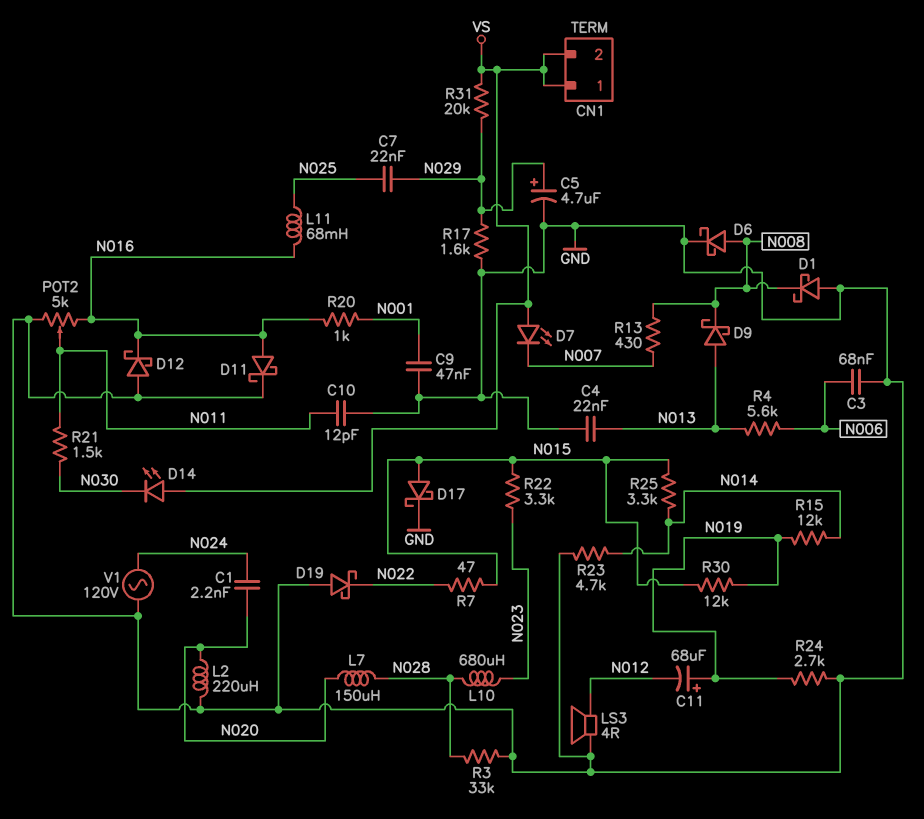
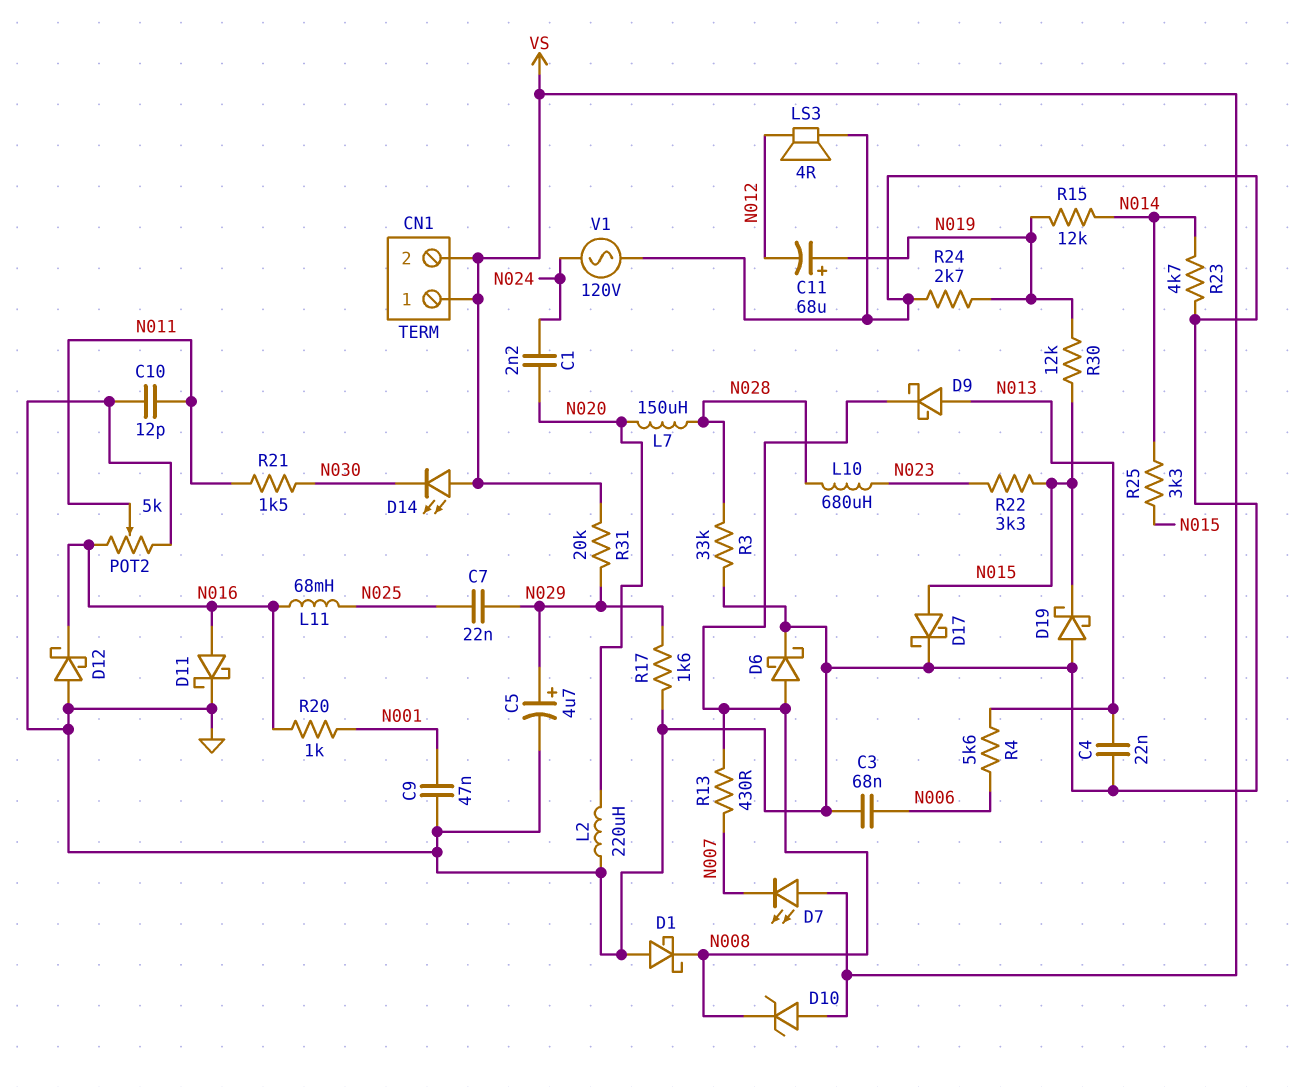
D10: none -> zener (A VS, K N008)
D19: schottky (A GND, K N022) -> schottky (A GND, K N015)
R7: 47 (N015, N022) -> none

